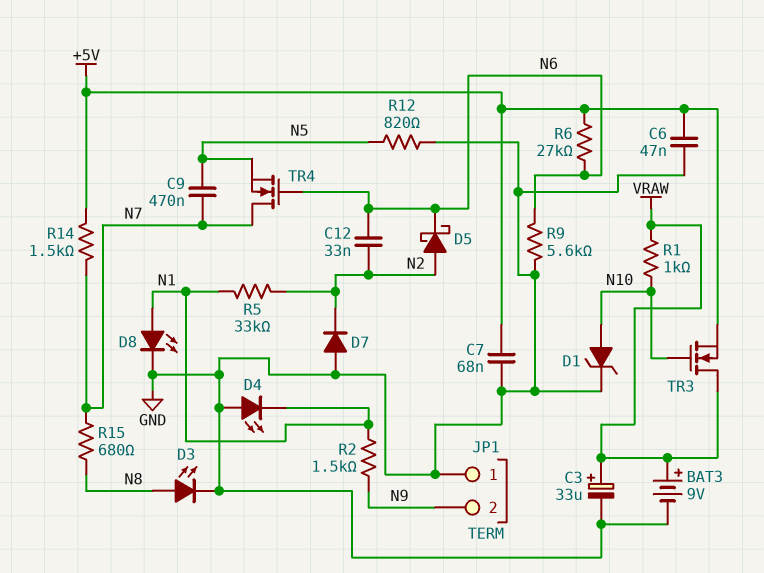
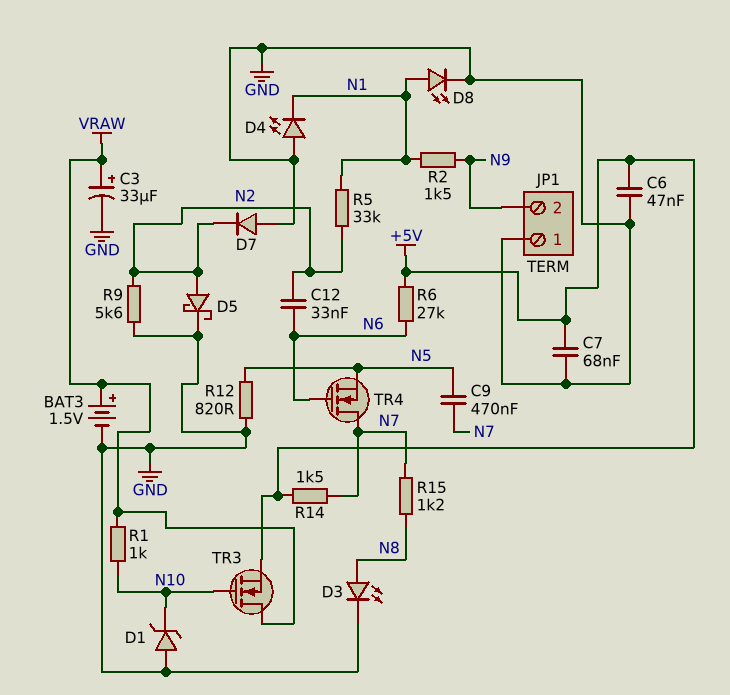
BAT3: 9V (plus VRAW, minus GND) -> 1.5V (plus VRAW, minus GND)
D1: zener (A N10, K GND) -> zener (A GND, K N10)
D5: schottky (A N2, K N6) -> schottky (A N2, K GND)
R9: 5.6k (GND, N6) -> 5.6k (GND, N2)
R15: 680 (N7, N8) -> 1.2k (N7, N8)

